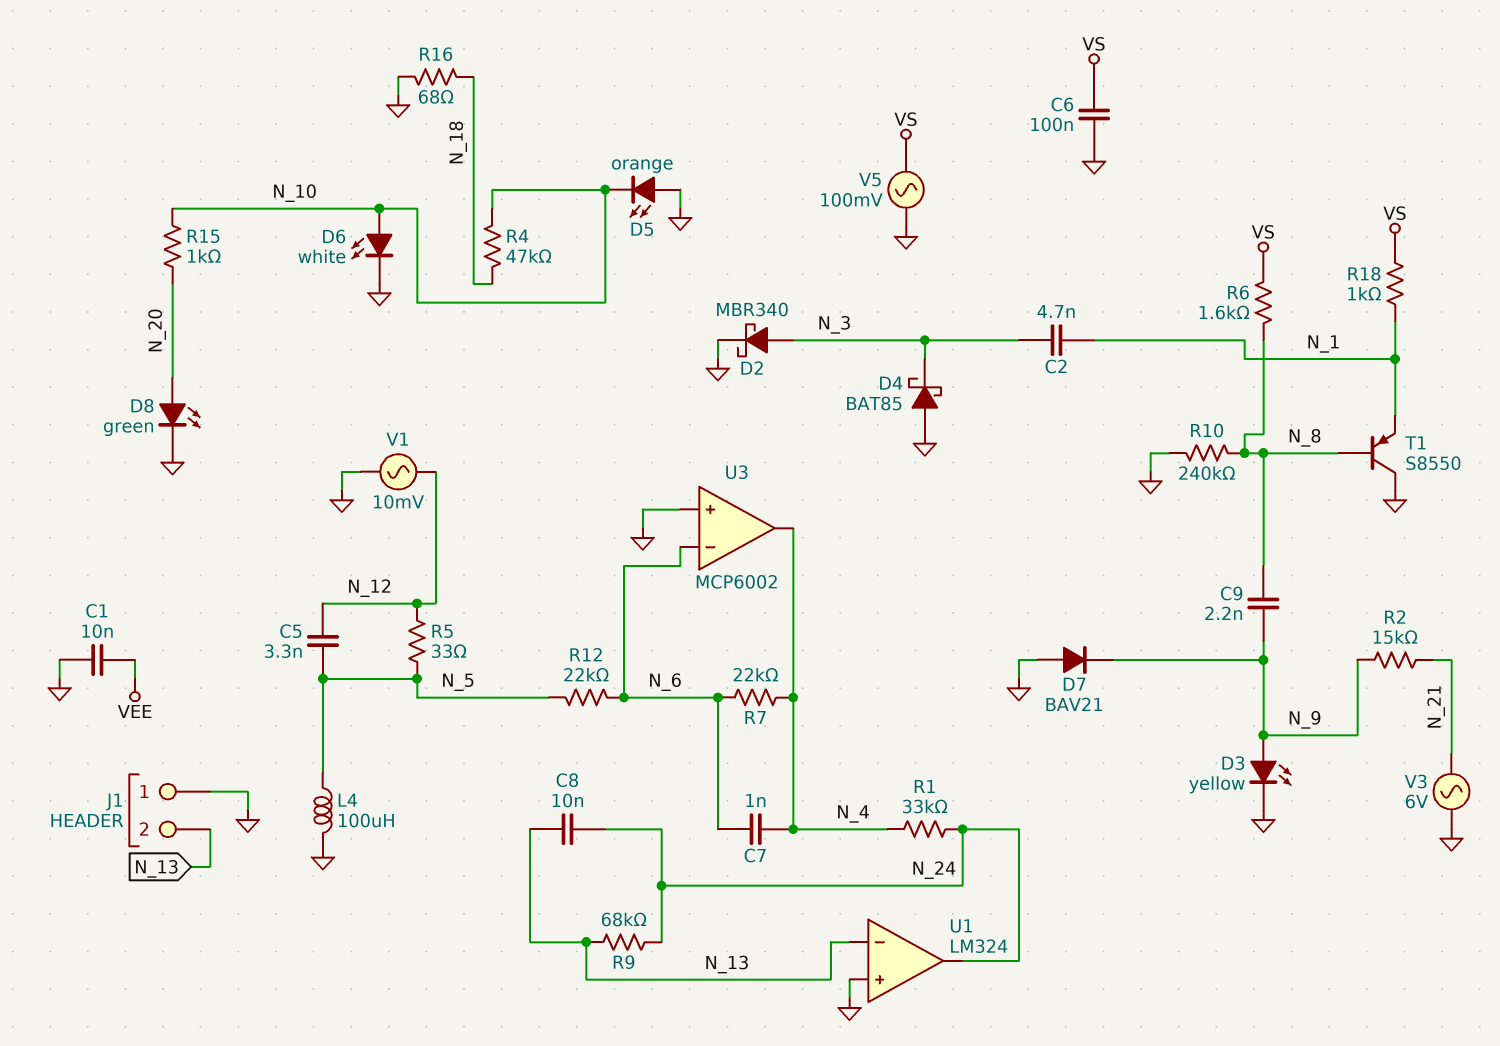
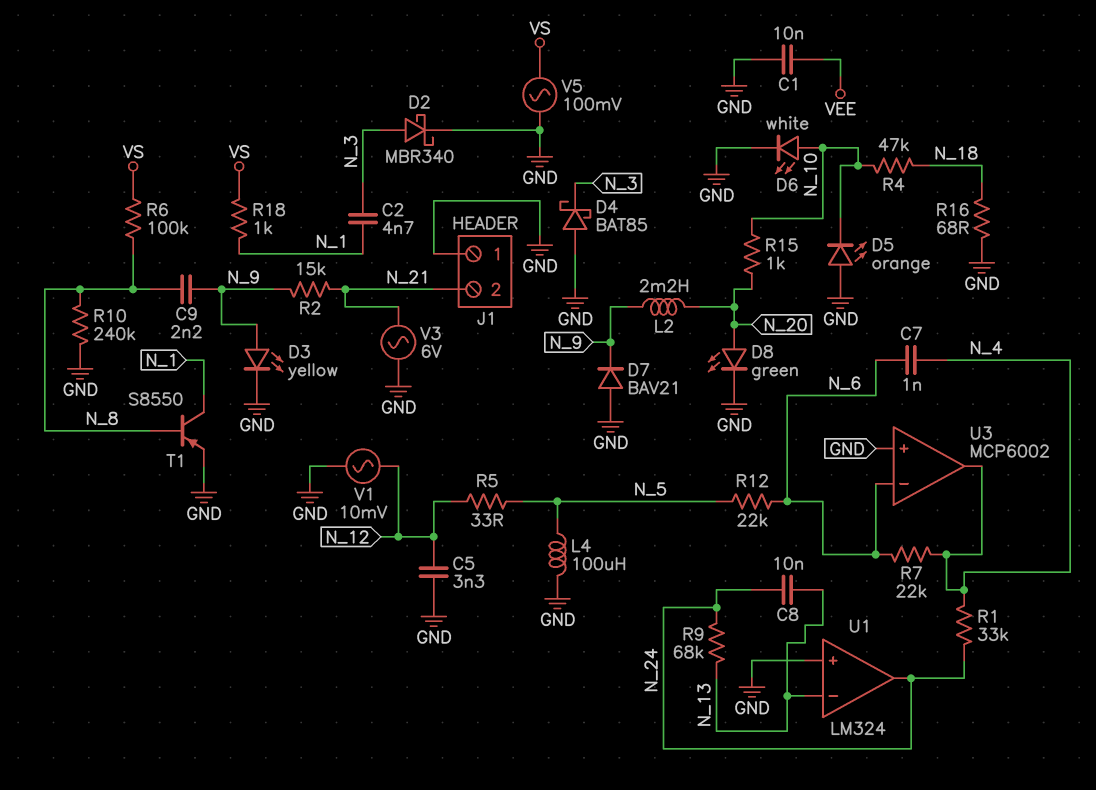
C5: 3.3nF (N_5, N_12) -> 3.3nF (GND, N_12)
C6: 100nF (GND, VS) -> none
J1 pin 2: N_13 -> N_21
L2: none -> 2.2mH (N_9, N_20)
R6: 1.6k (N_8, VS) -> 100k (N_8, VS)
T1: PNP S8550 (B N_8, C GND, E N_1) -> PNP S8550 (B N_8, C N_1, E GND)

